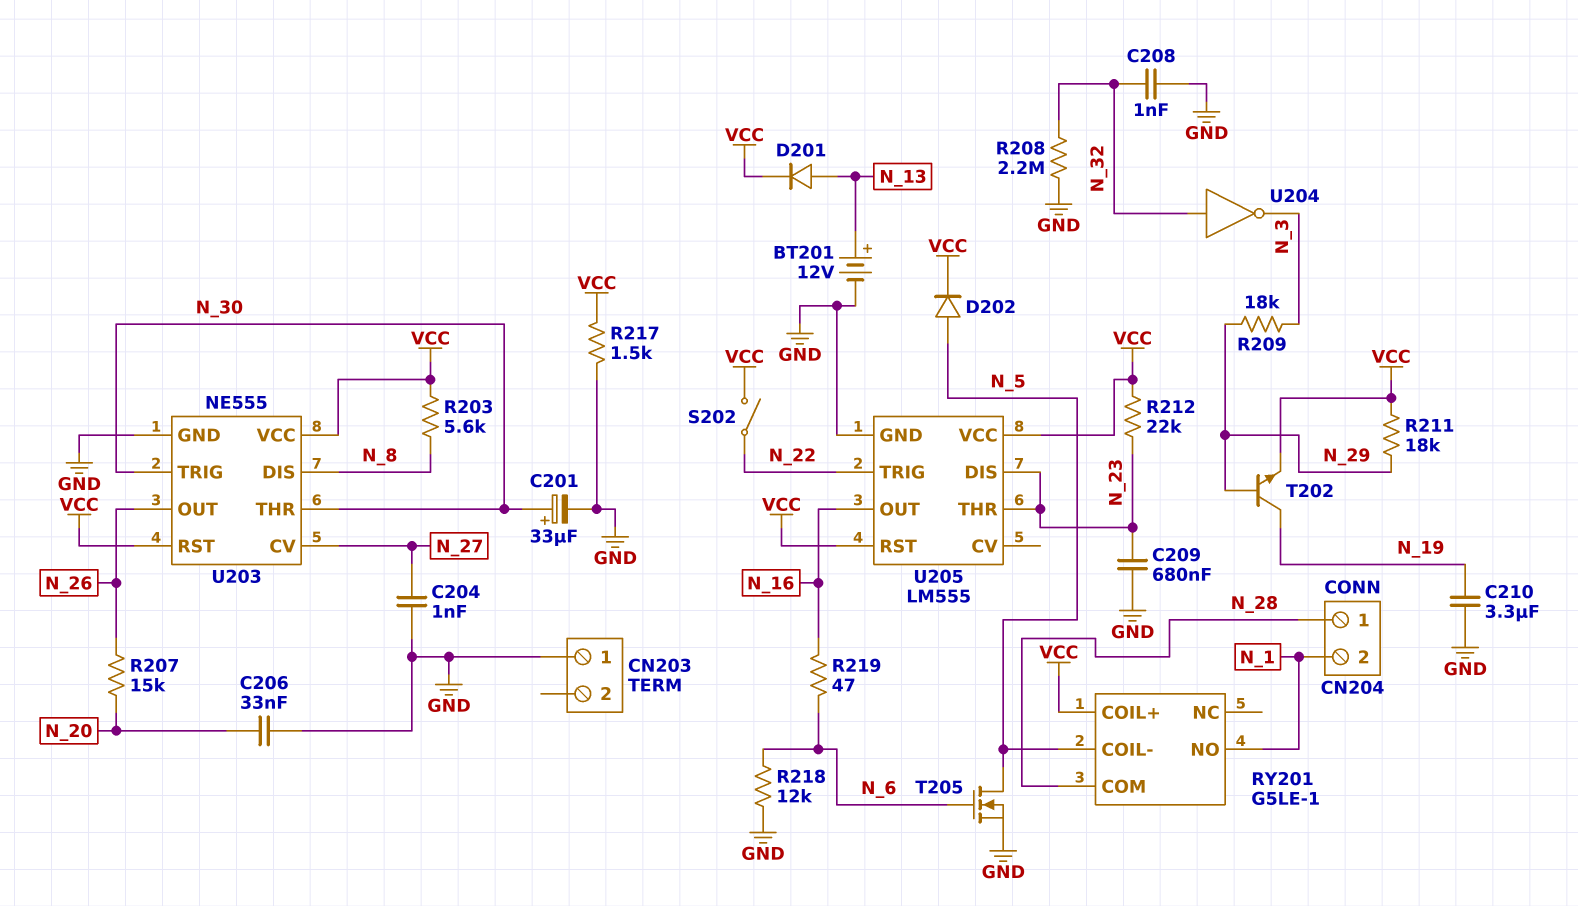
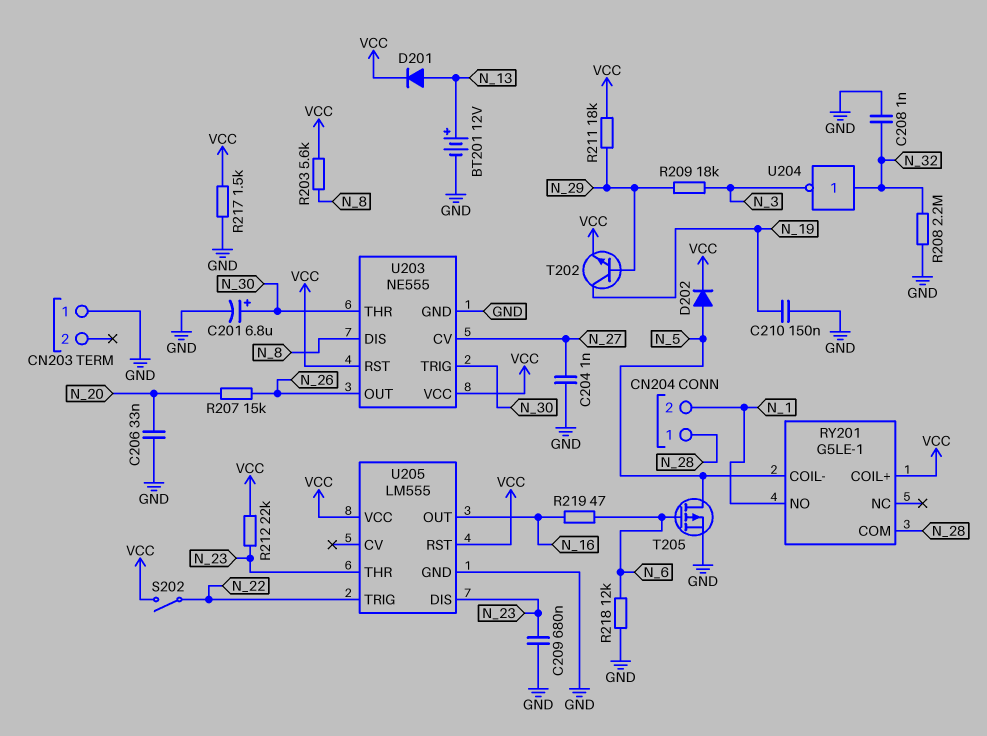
C201: 33uF (plus N_30, minus GND) -> 6.8uF (plus N_30, minus GND)
C210: 3.3uF (GND, N_19) -> 150nF (GND, N_19)
T205: NMOS (G N_6, D N_5, S GND) -> PMOS (G N_6, D N_5, S GND)

